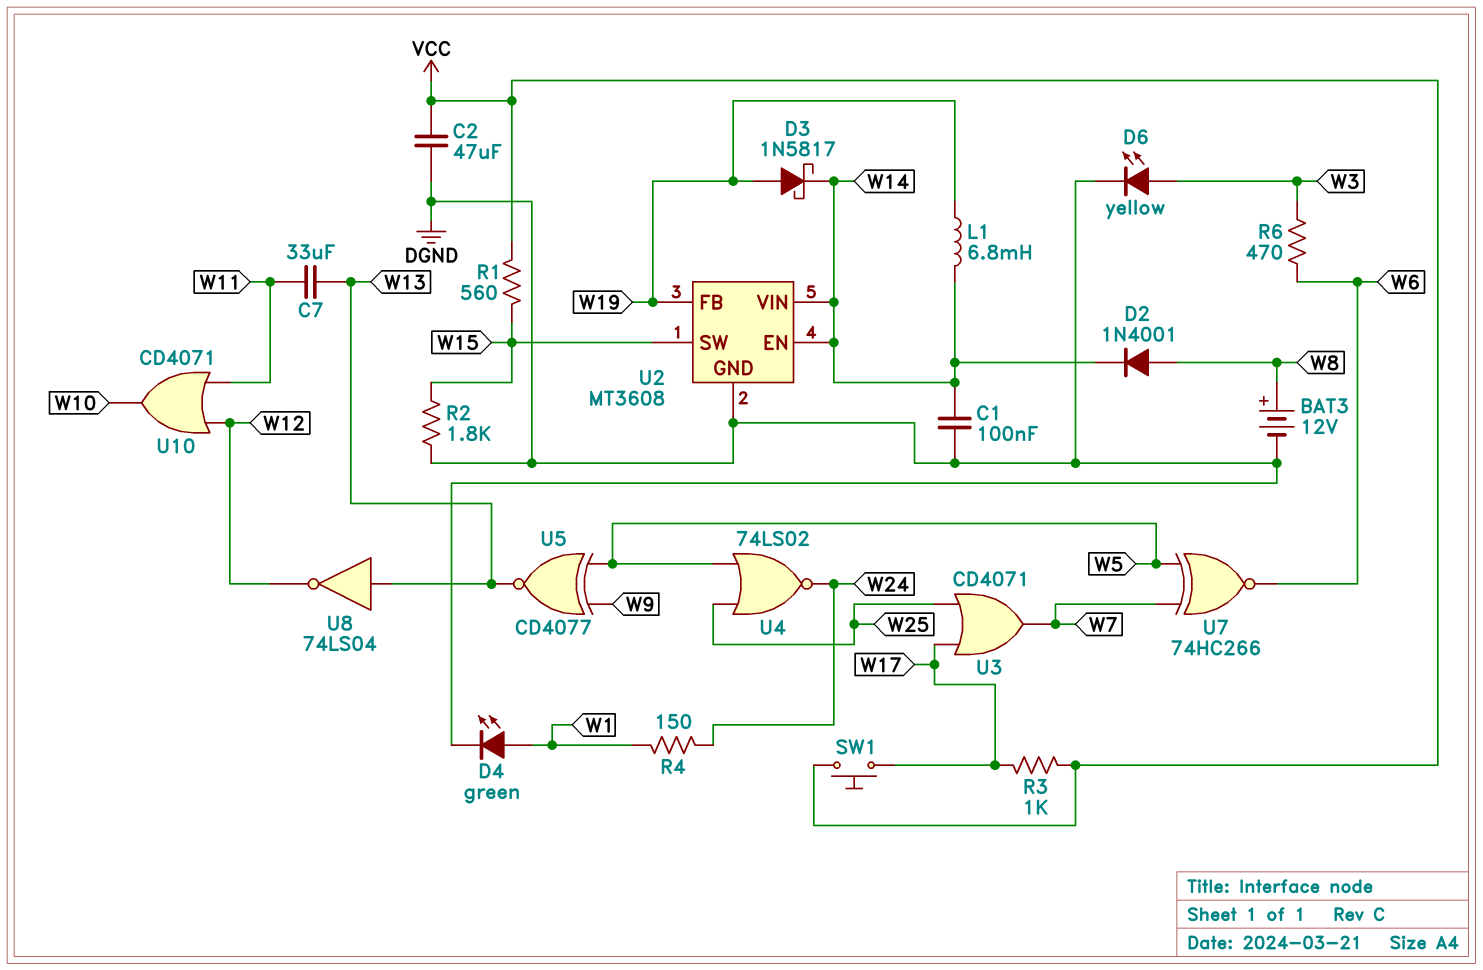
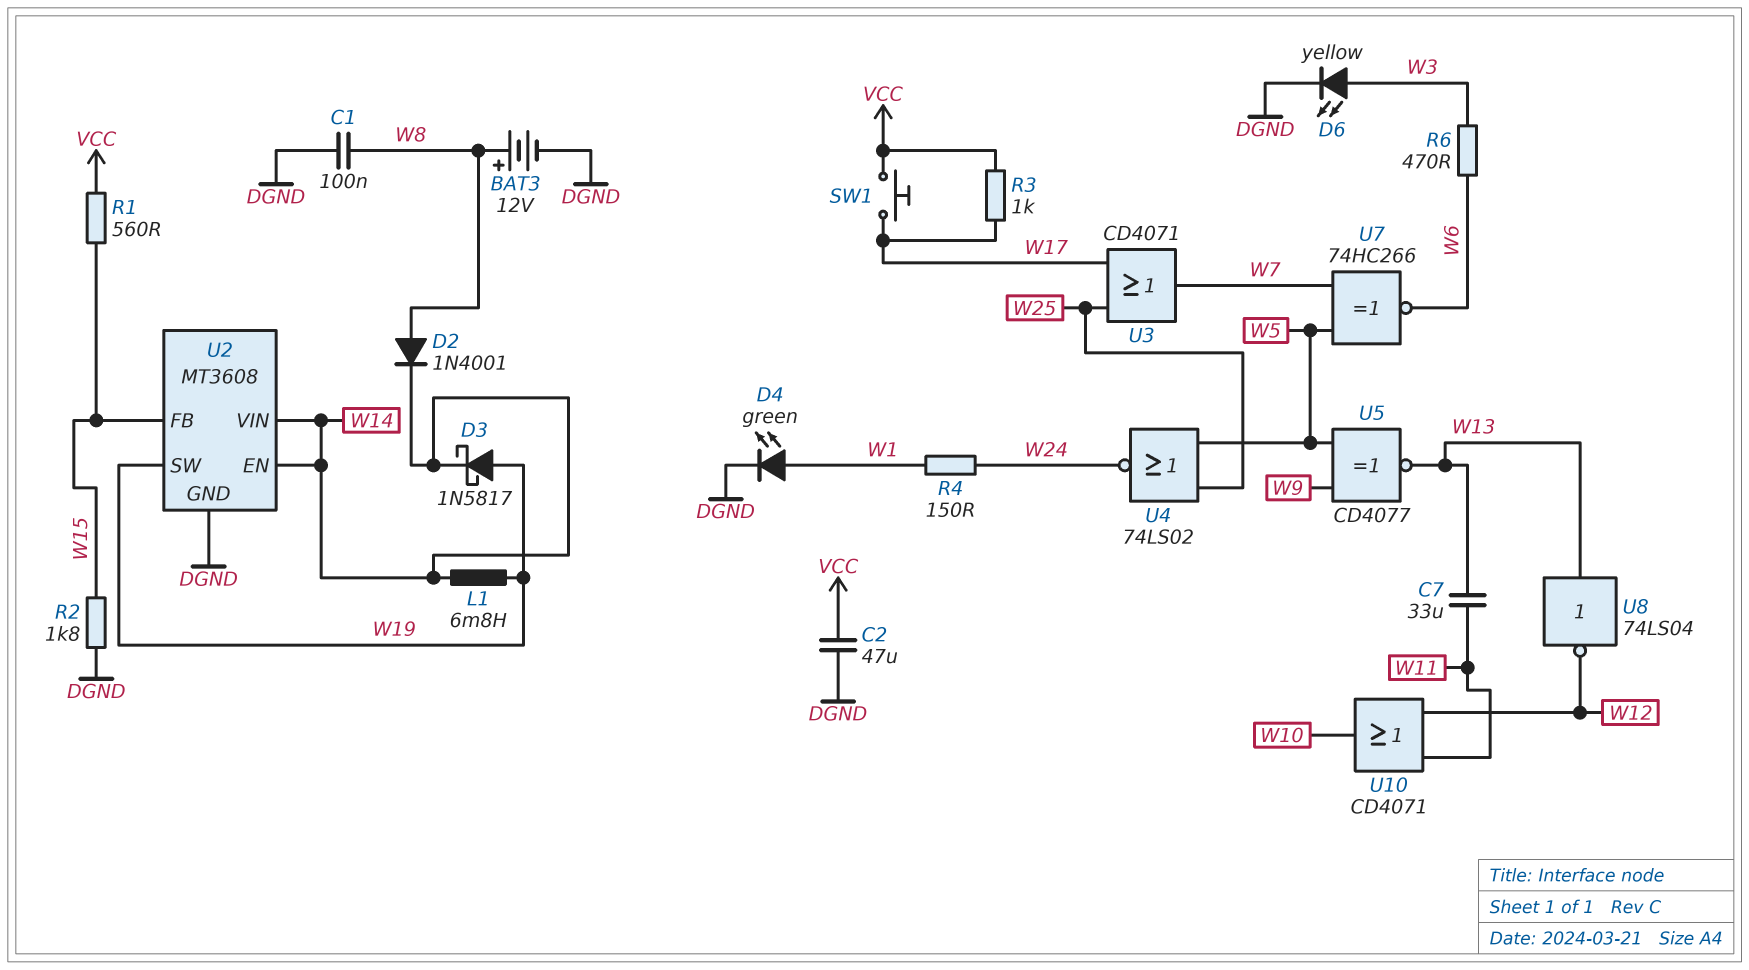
C1: 100nF (DGND, W14) -> 100nF (DGND, W8)
U2 pin FB: W19 -> W15
U2 pin SW: W15 -> W19

